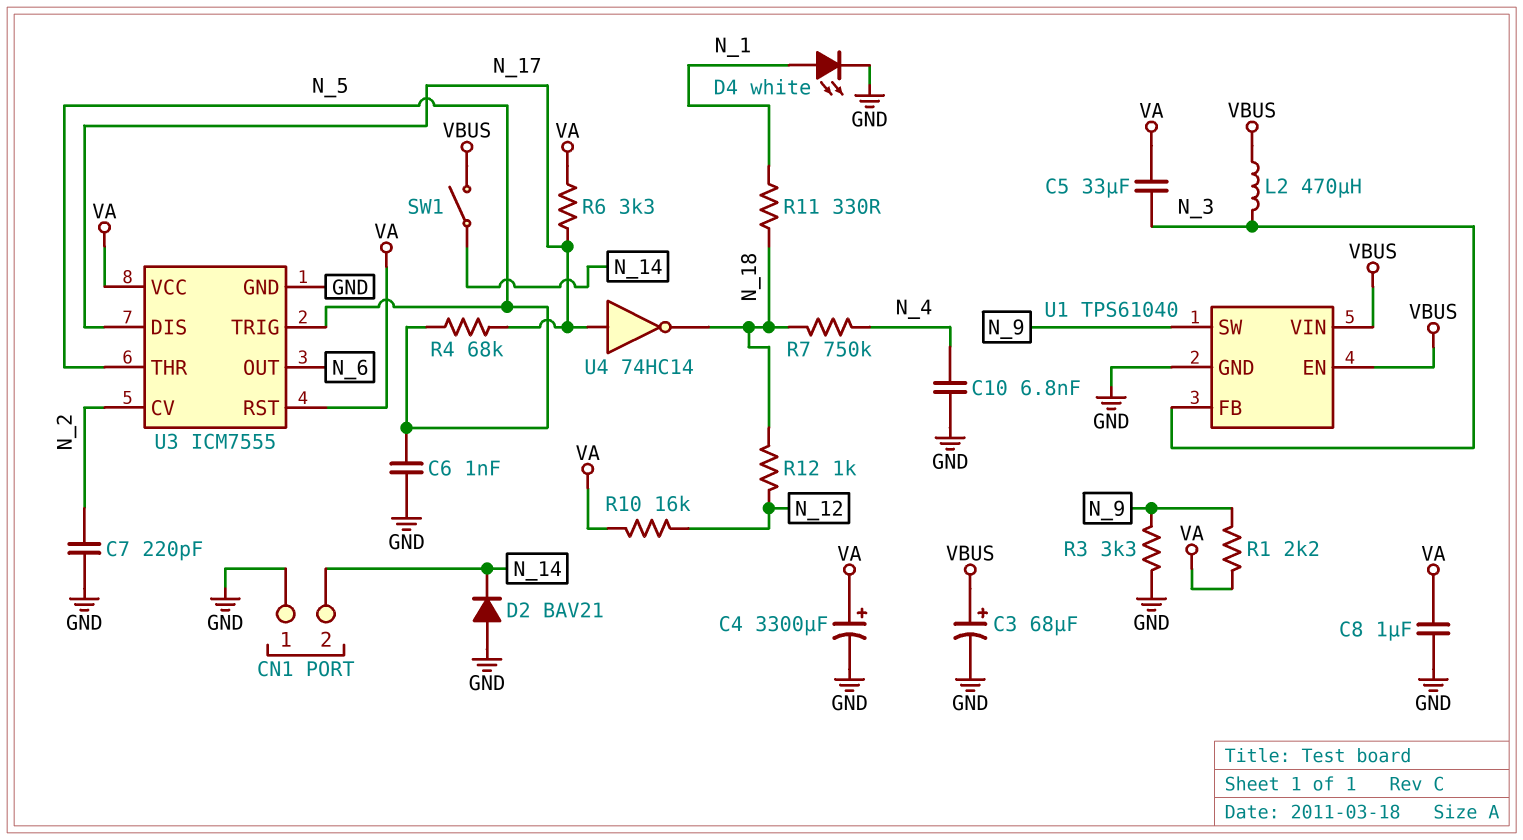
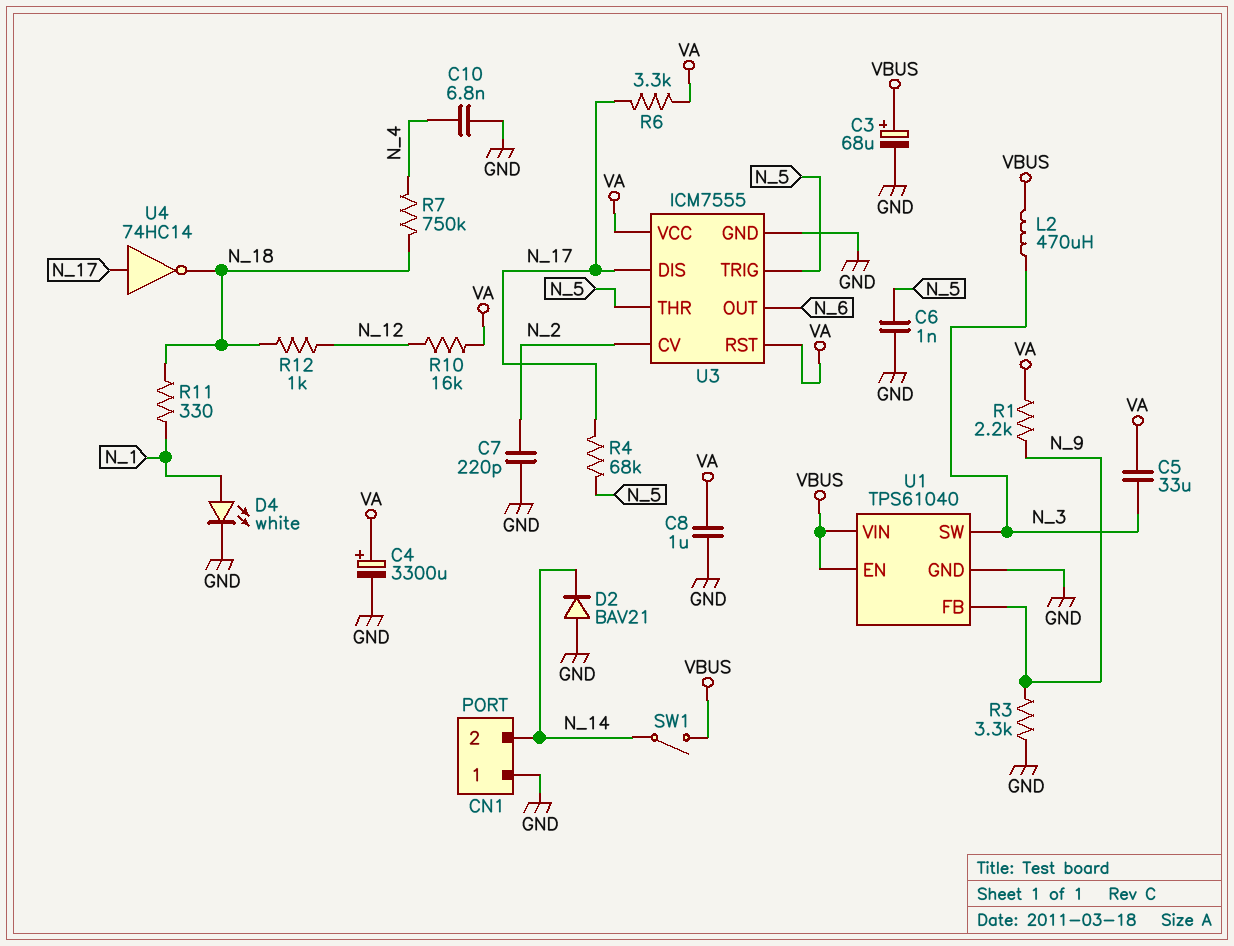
U1 pin FB: N_3 -> N_9
U1 pin SW: N_9 -> N_3

